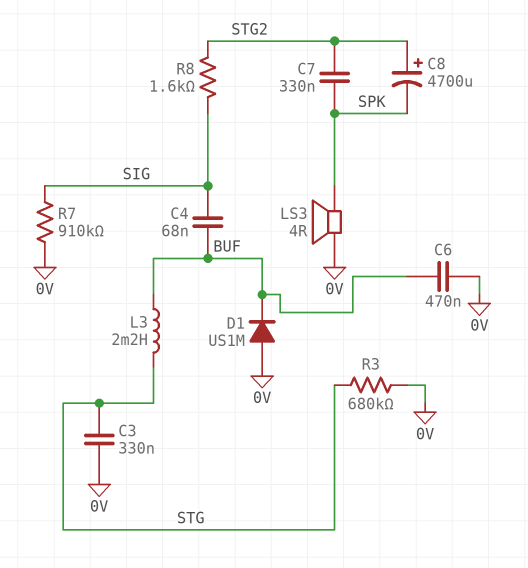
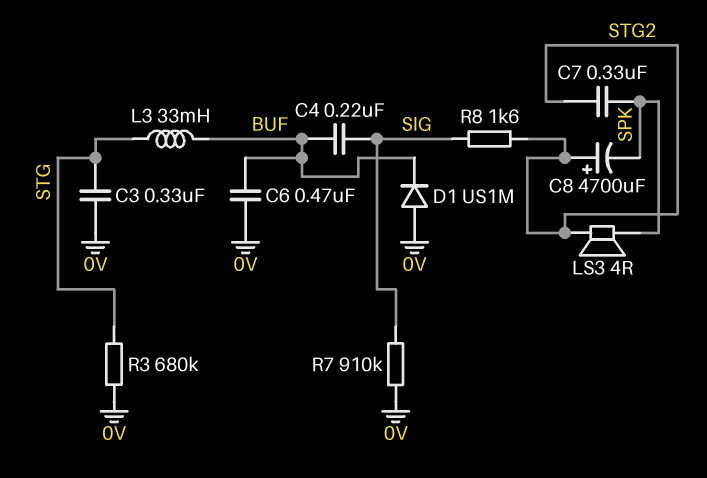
C4: 68nF (BUF, SIG) -> 220nF (BUF, SIG)
L3: 2.2mH (BUF, STG) -> 33mH (BUF, STG)
LS3: speaker 4R (0V, SPK) -> speaker 4R (SPK, STG2)

